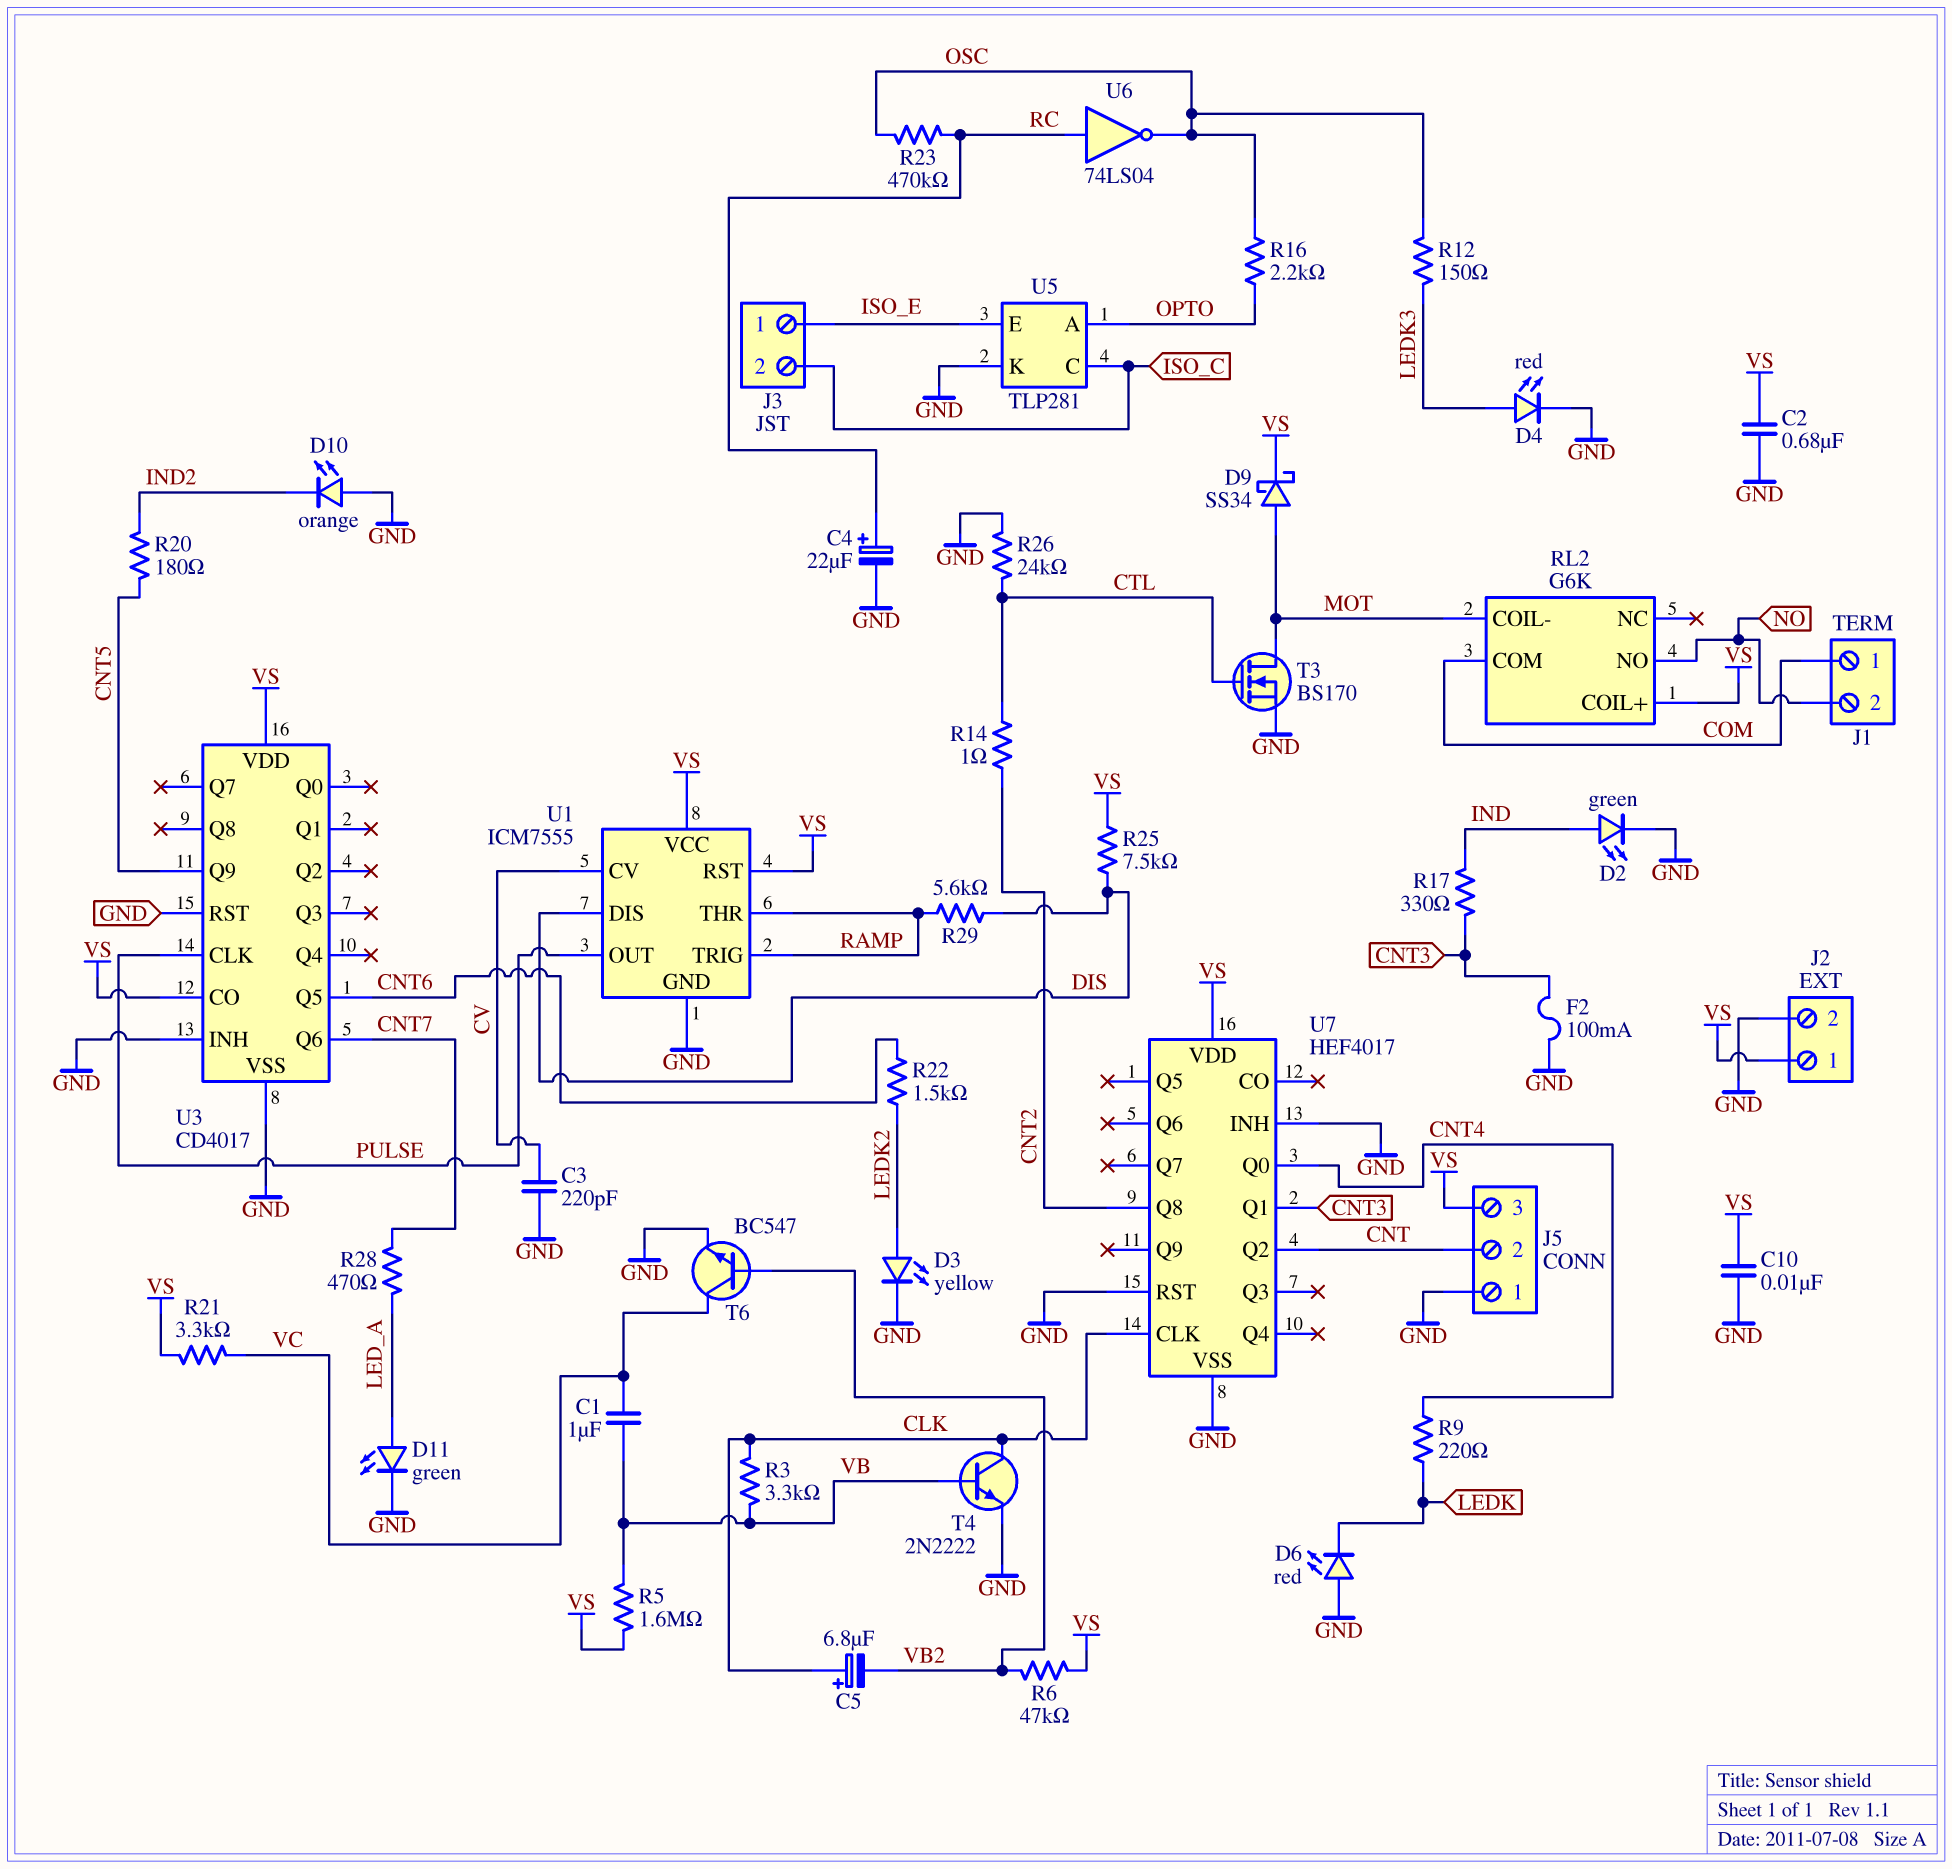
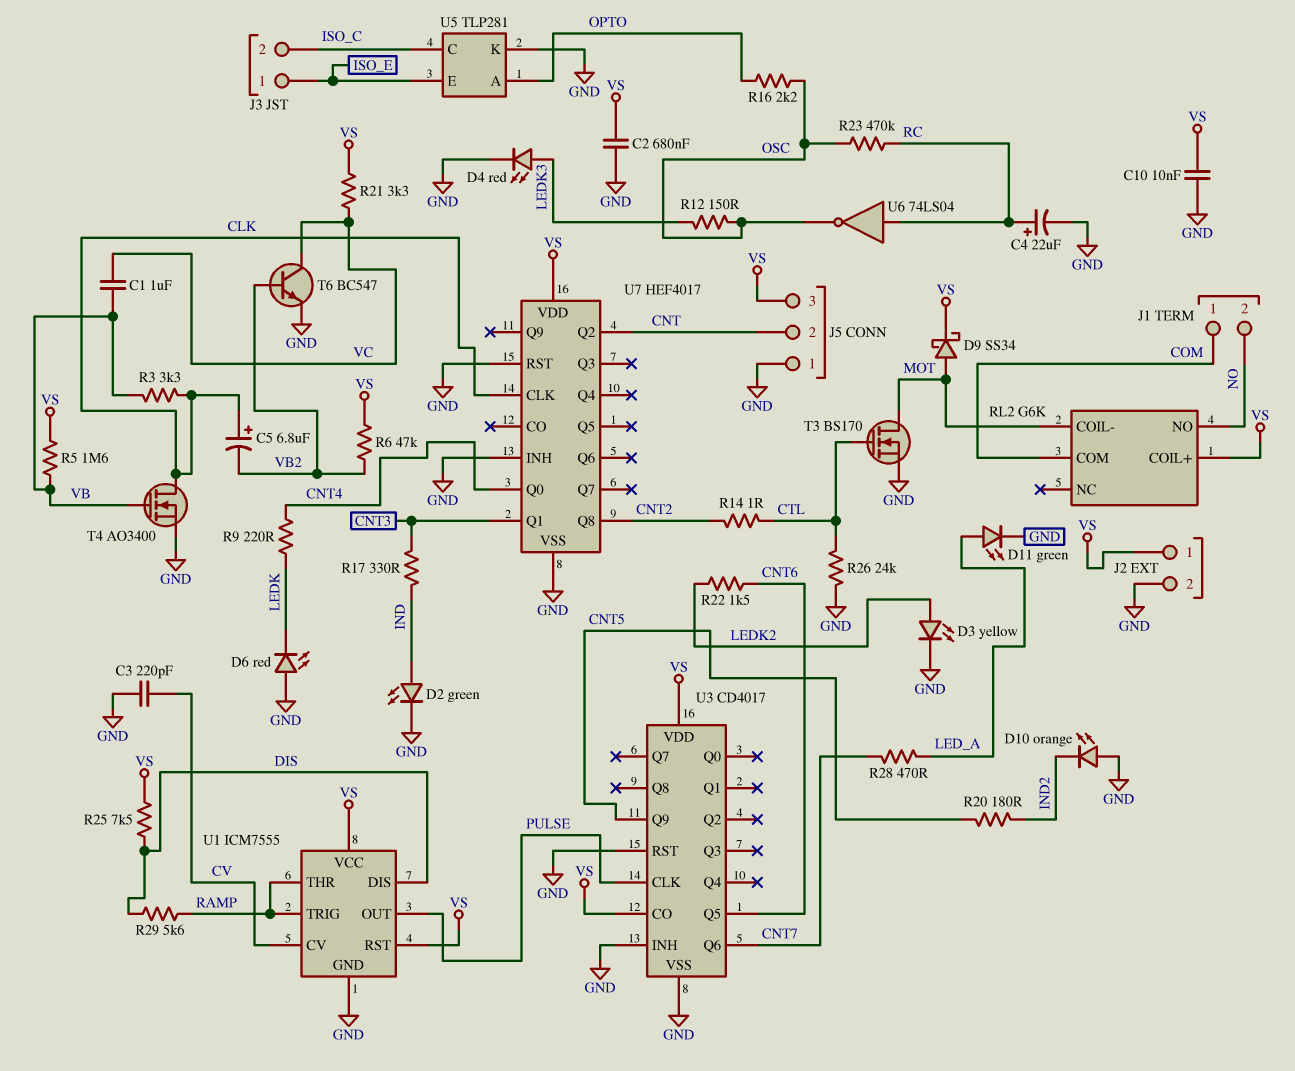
F2: 100mA (CNT3, GND) -> none
T4: NPN 2N2222 (B VB, C CLK, E GND) -> NMOS AO3400 (G VB, D CLK, S GND)

